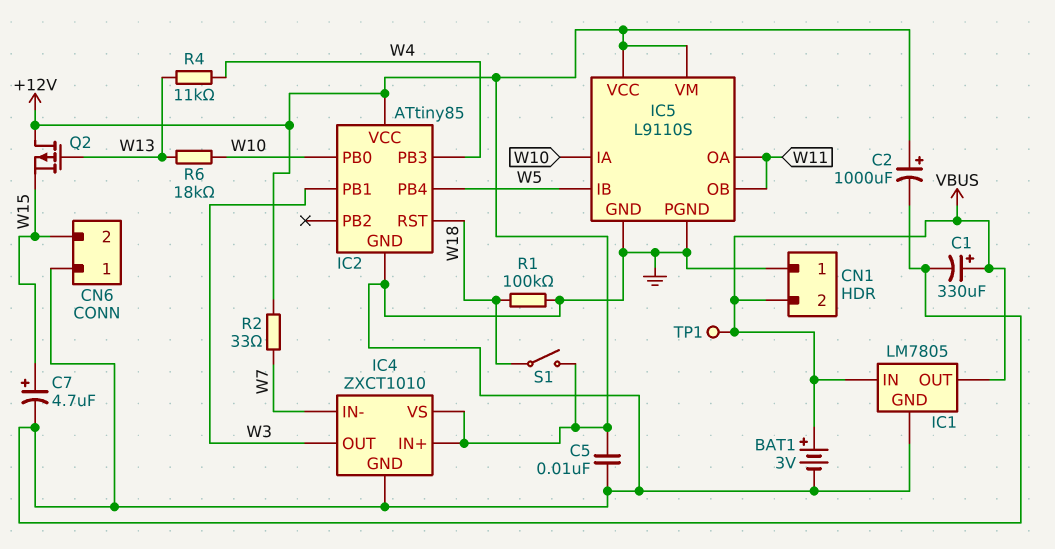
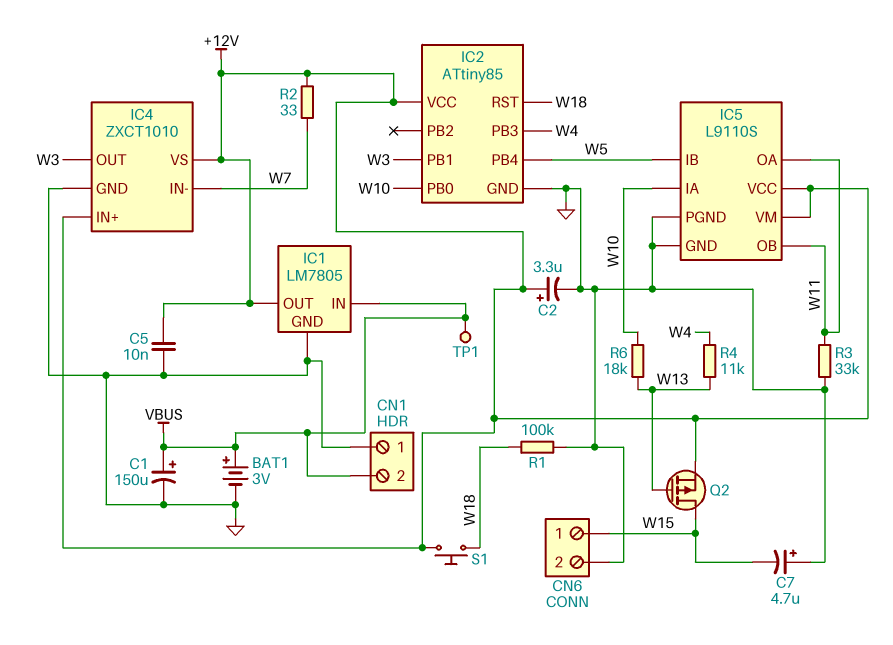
C1: 330uF (plus VBUS, minus GND) -> 150uF (plus VBUS, minus GND)
C2: 1000uF (plus +12V, minus GND) -> 3.3uF (plus +12V, minus GND)
C7: 4.7uF (plus W15, minus GND) -> 4.7uF (plus GND, minus W15)
CN6 pin 1: GND -> W15
CN6 pin 2: W15 -> GND
IC1 pin OUT: VBUS -> +12V
Q2: PMOS (G W13, D +12V, S W15) -> PMOS (G W13, D W15, S +12V)
R3: none -> 33k (GND, W11)
S1: switch (+12V, W18) -> button (+12V, W18)

